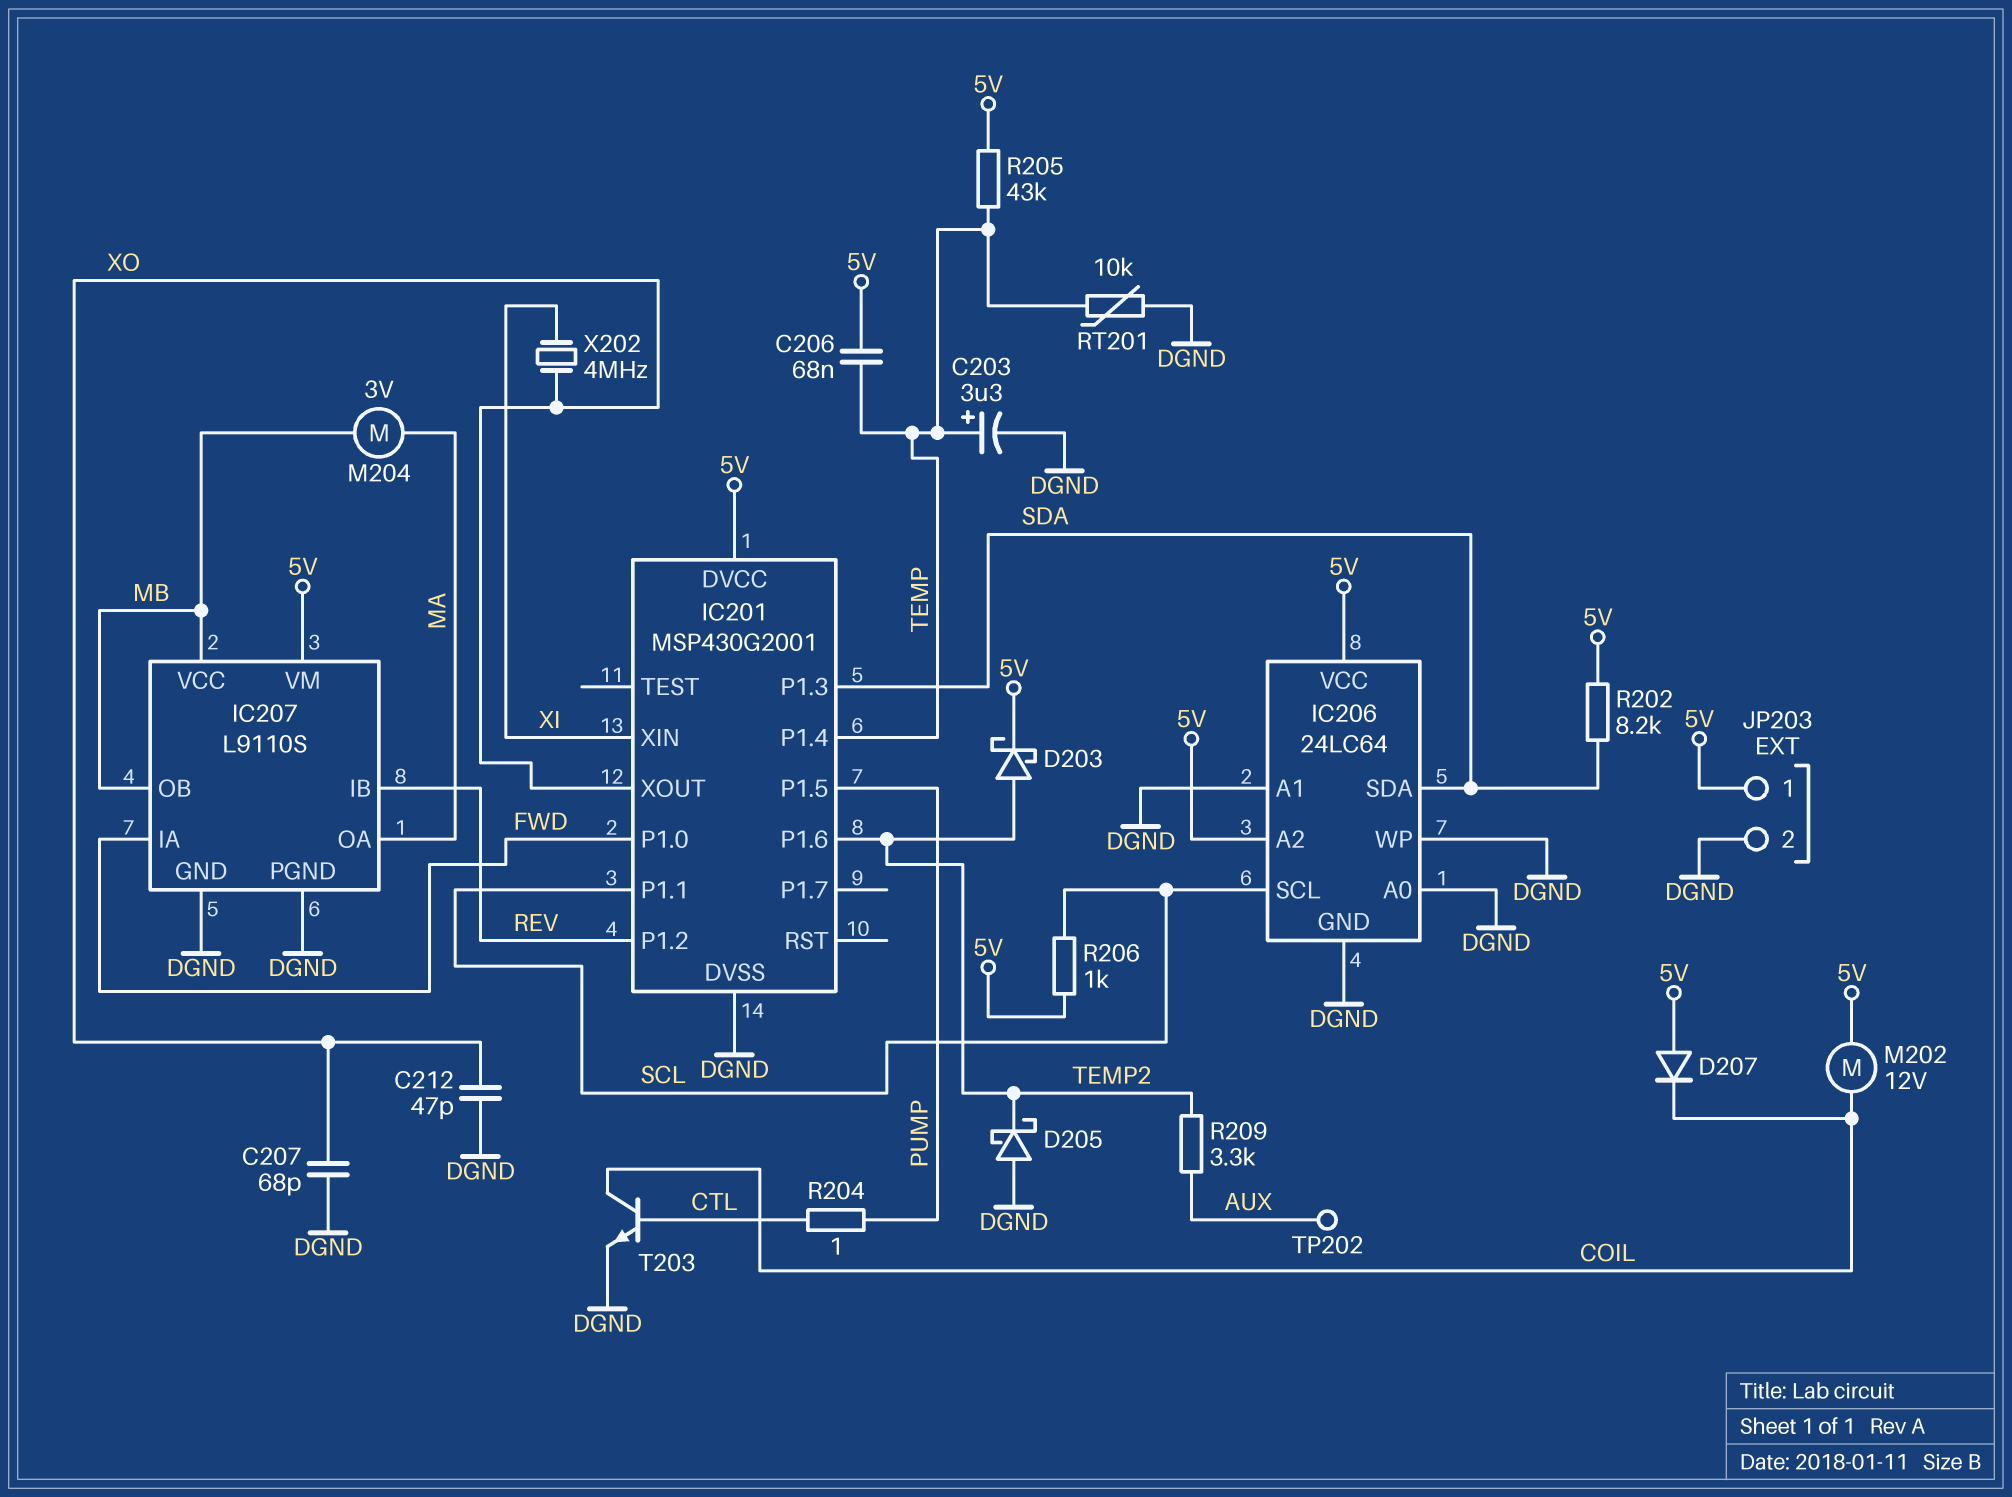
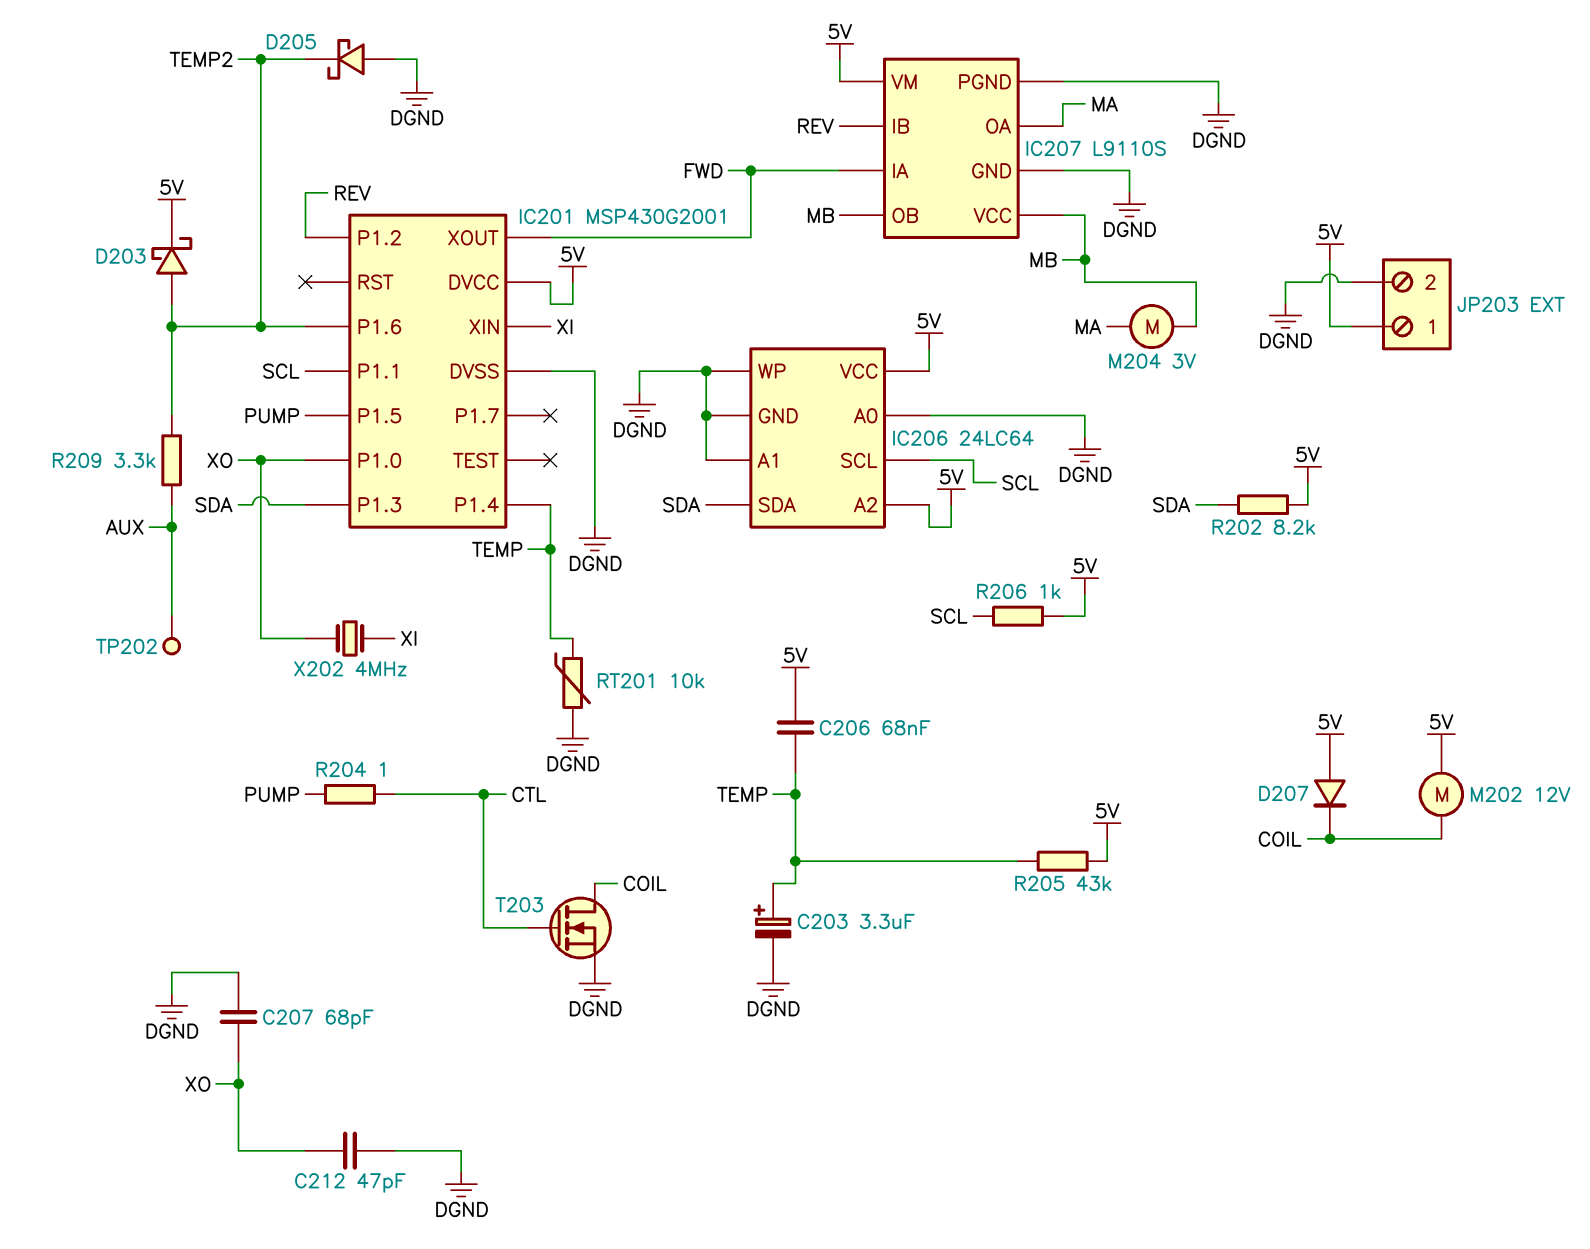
IC201 pin P1.0: FWD -> XO
IC201 pin XOUT: XO -> FWD
T203: NPN (B CTL, C COIL, E DGND) -> NMOS (G CTL, D COIL, S DGND)

